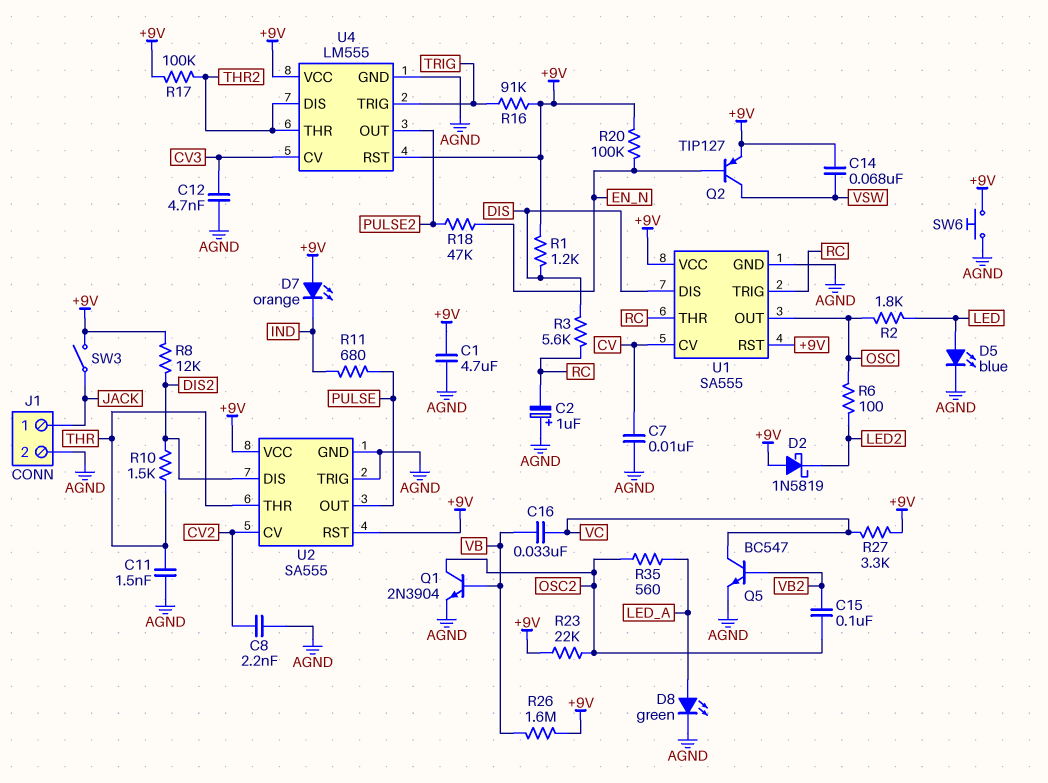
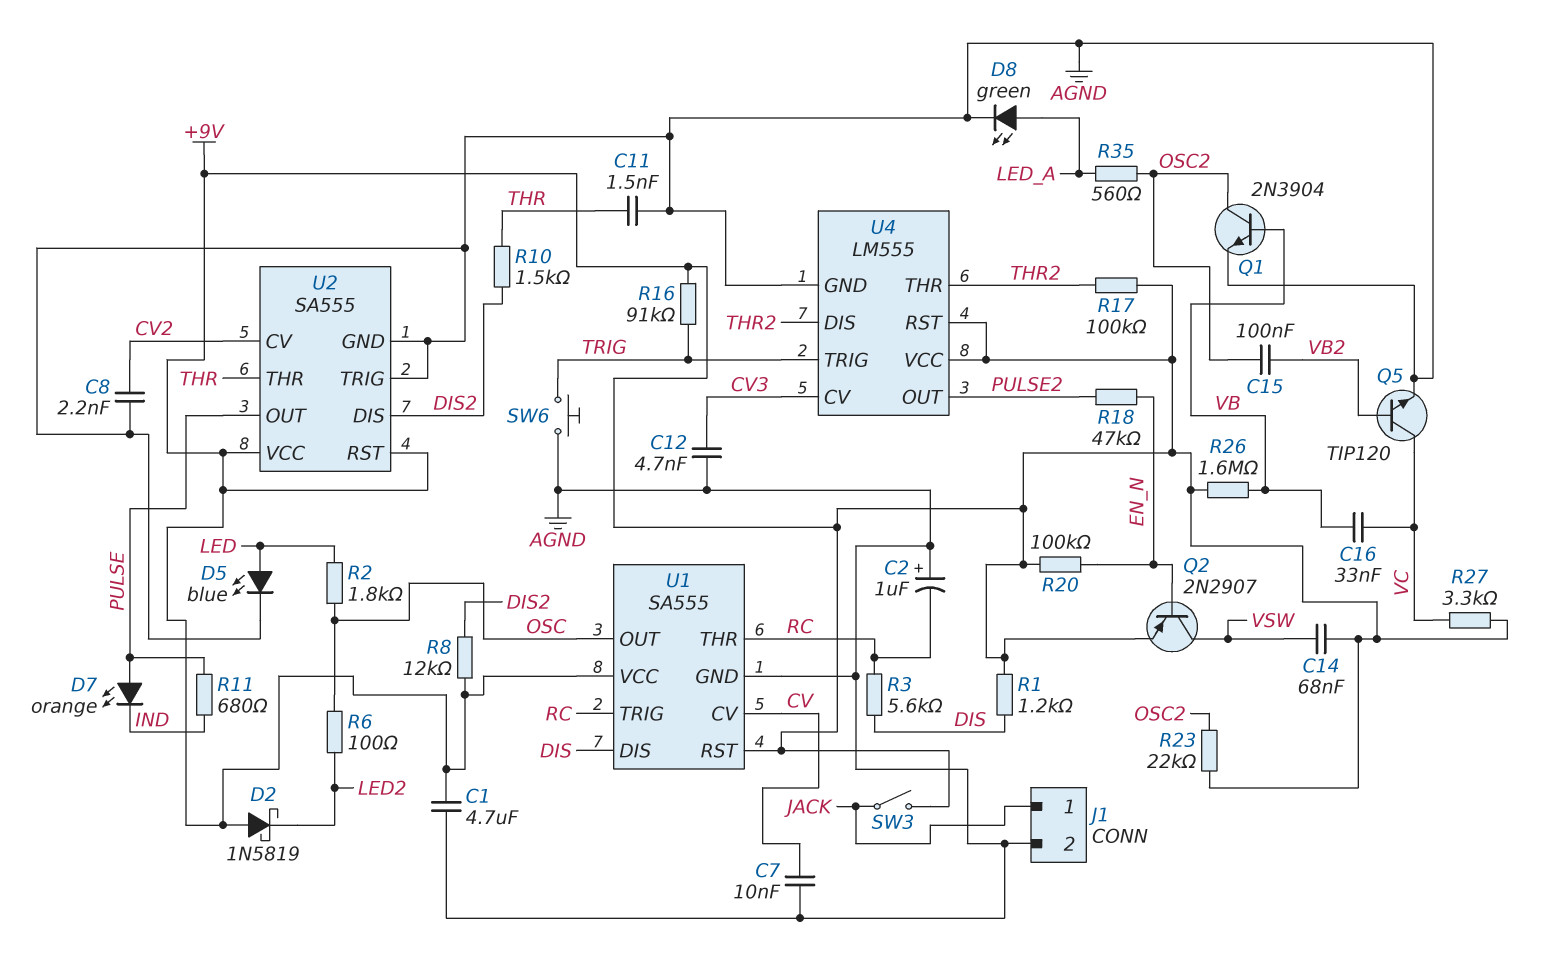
D7: LED orange (A +9V, K IND) -> LED orange (A PULSE, K IND)
Q2: PNP TIP127 (B EN_N, C VSW, E +9V) -> PNP 2N2907 (B EN_N, C VSW, E +9V)
Q5: NPN BC547 (B VB2, C VC, E AGND) -> NPN TIP120 (B VB2, C VC, E AGND)
SW6: button (+9V, AGND) -> button (AGND, TRIG)

